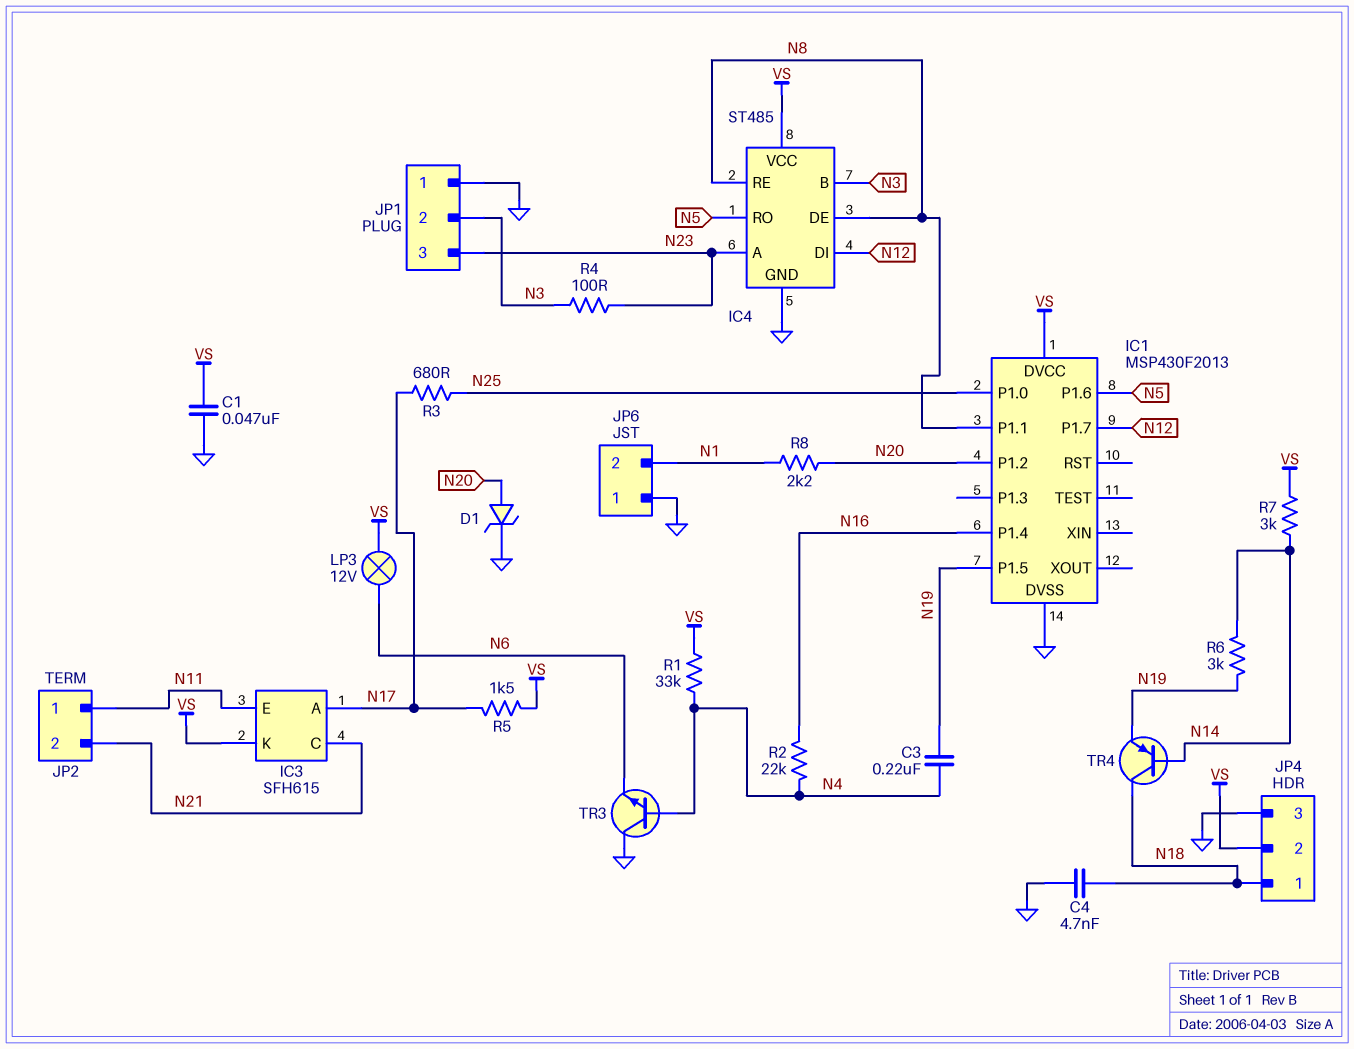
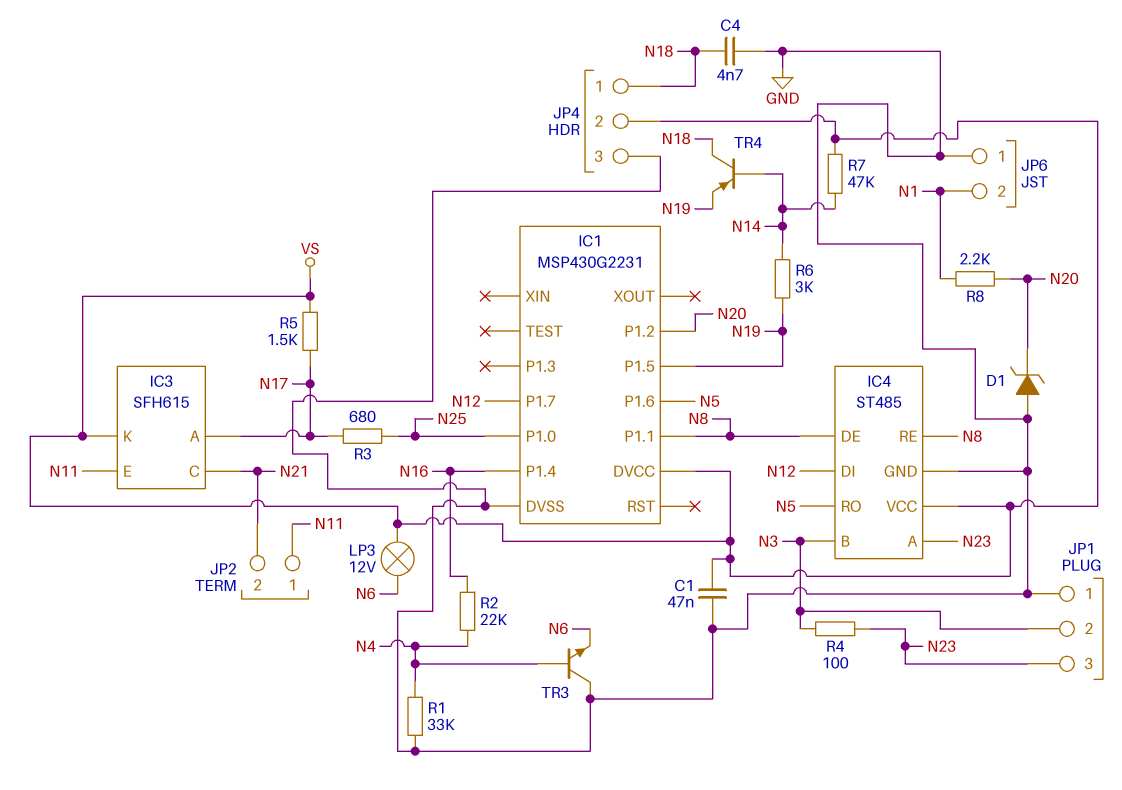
C3: 220nF (N4, N19) -> none
D1: zener (A N20, K GND) -> zener (A GND, K N20)
IC1: MSP430F2013 -> MSP430G2231
R1: 33k (N4, VS) -> 33k (GND, N4)
R7: 3k (N14, VS) -> 47k (N14, VS)

